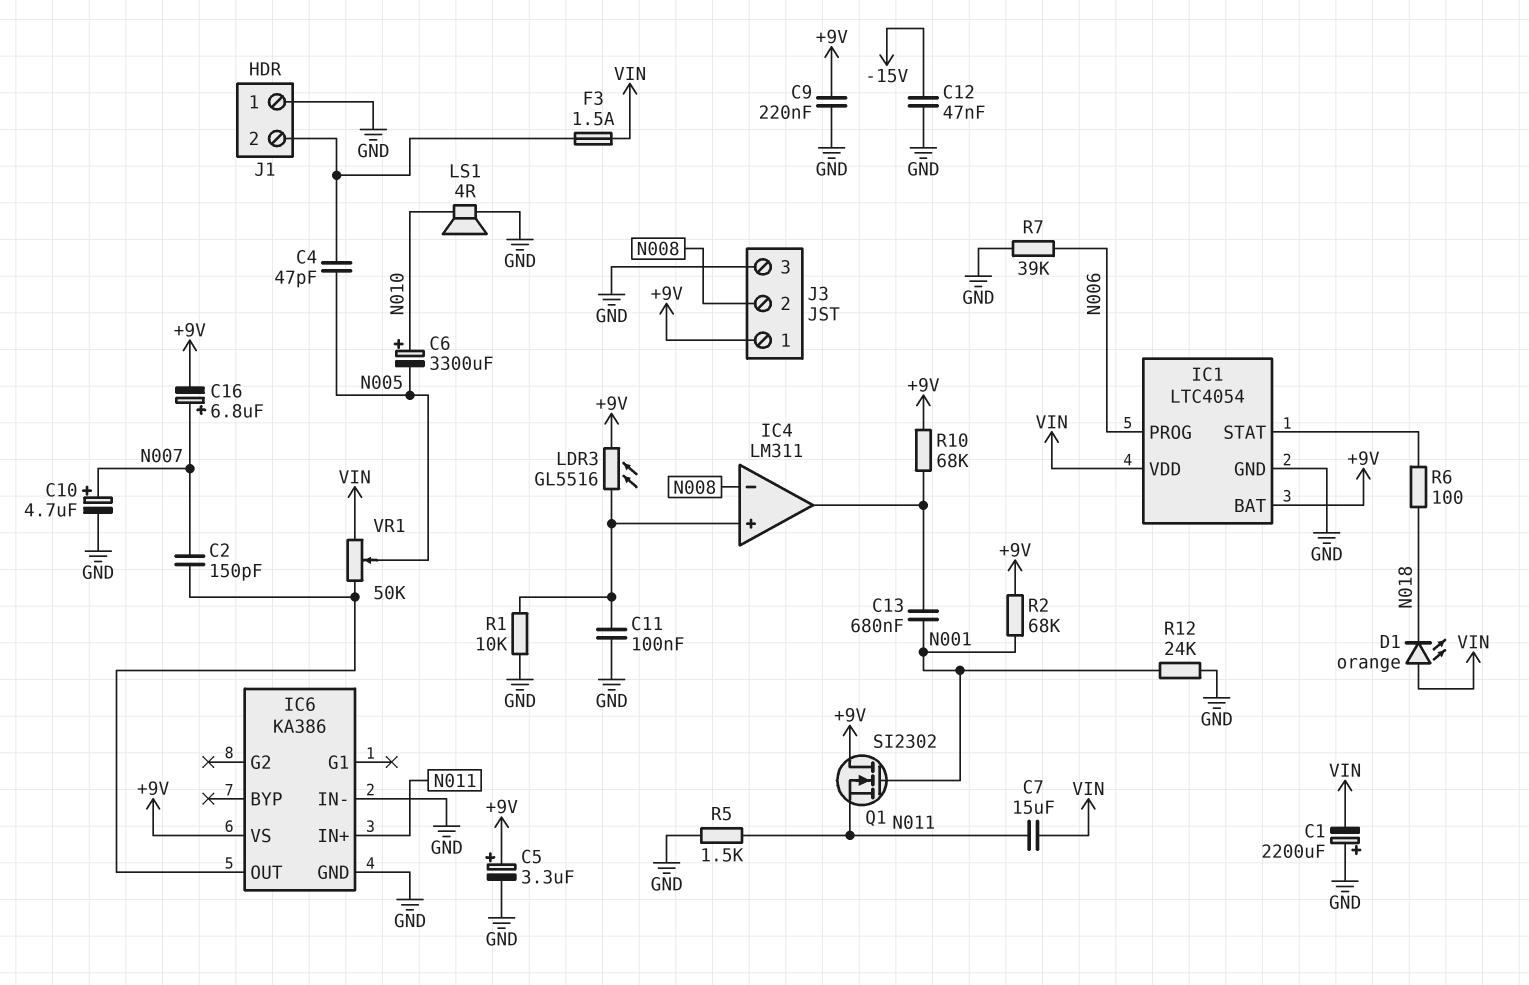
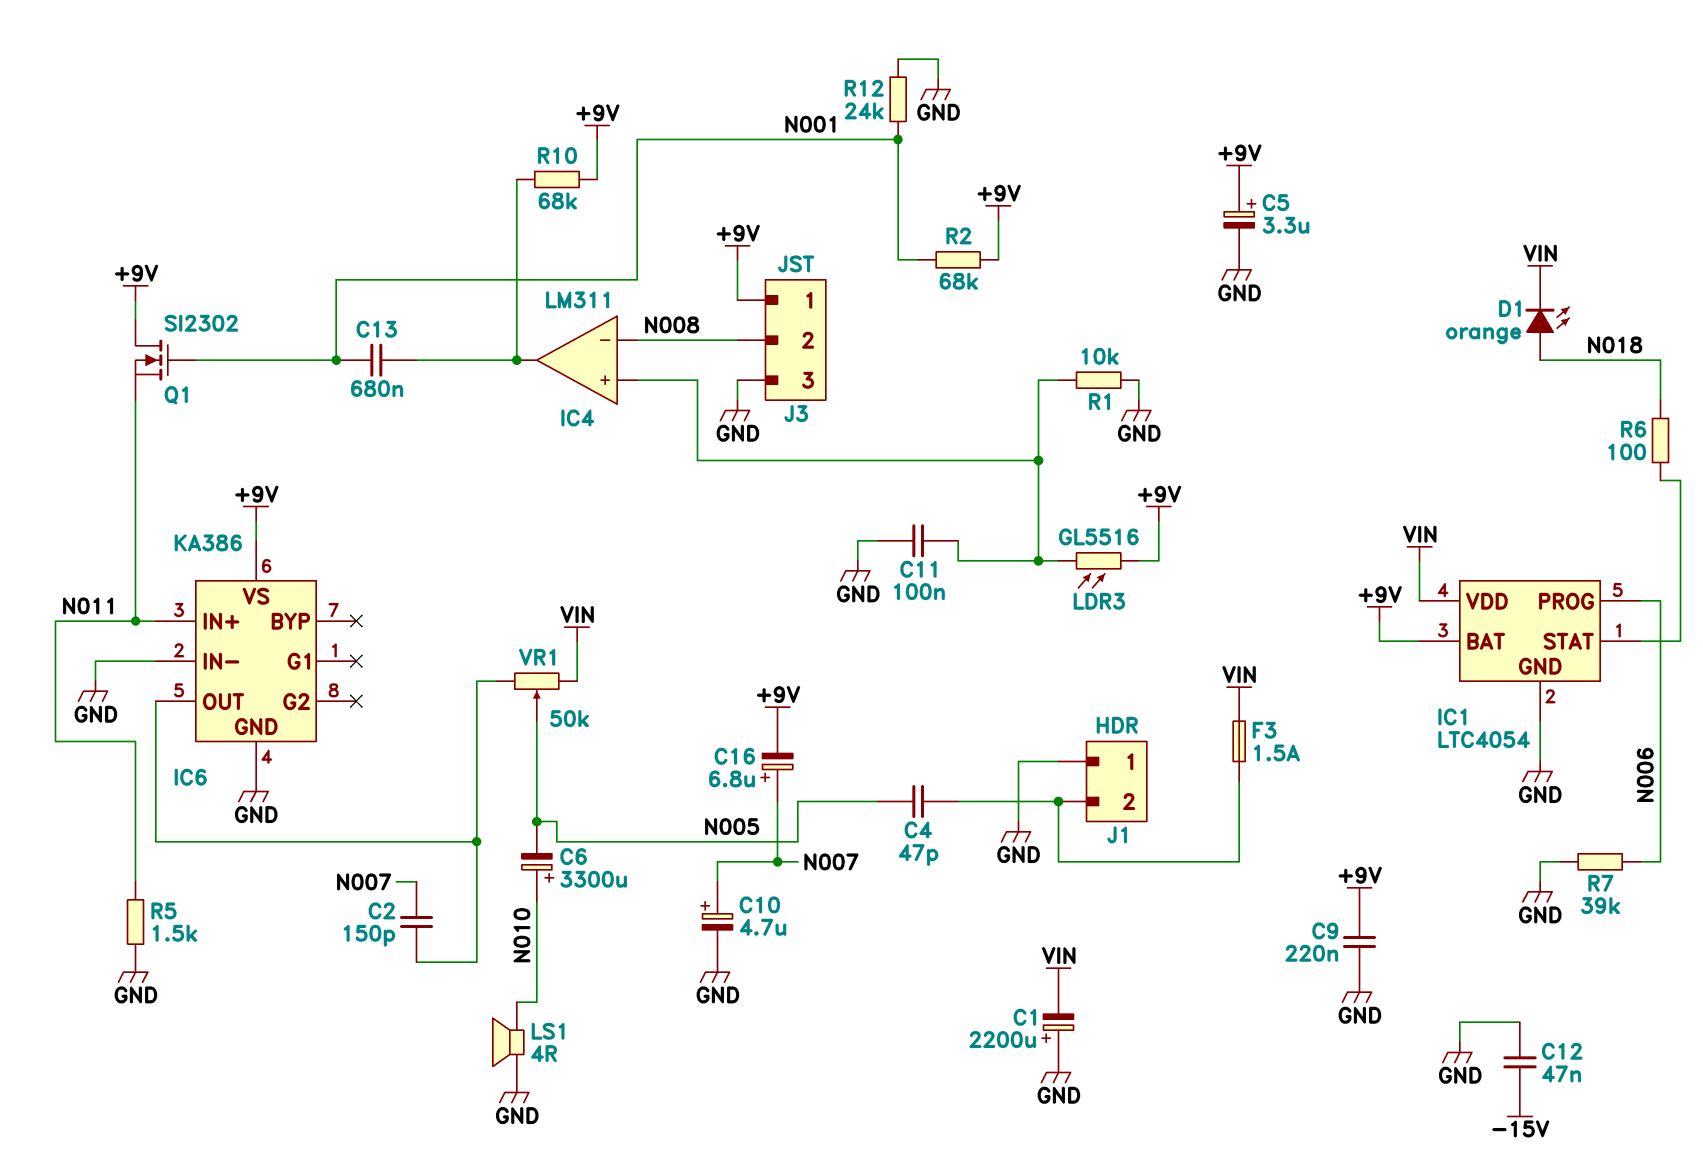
C7: 15uF (N011, VIN) -> none
D1: LED orange (A VIN, K N018) -> LED orange (A N018, K VIN)

